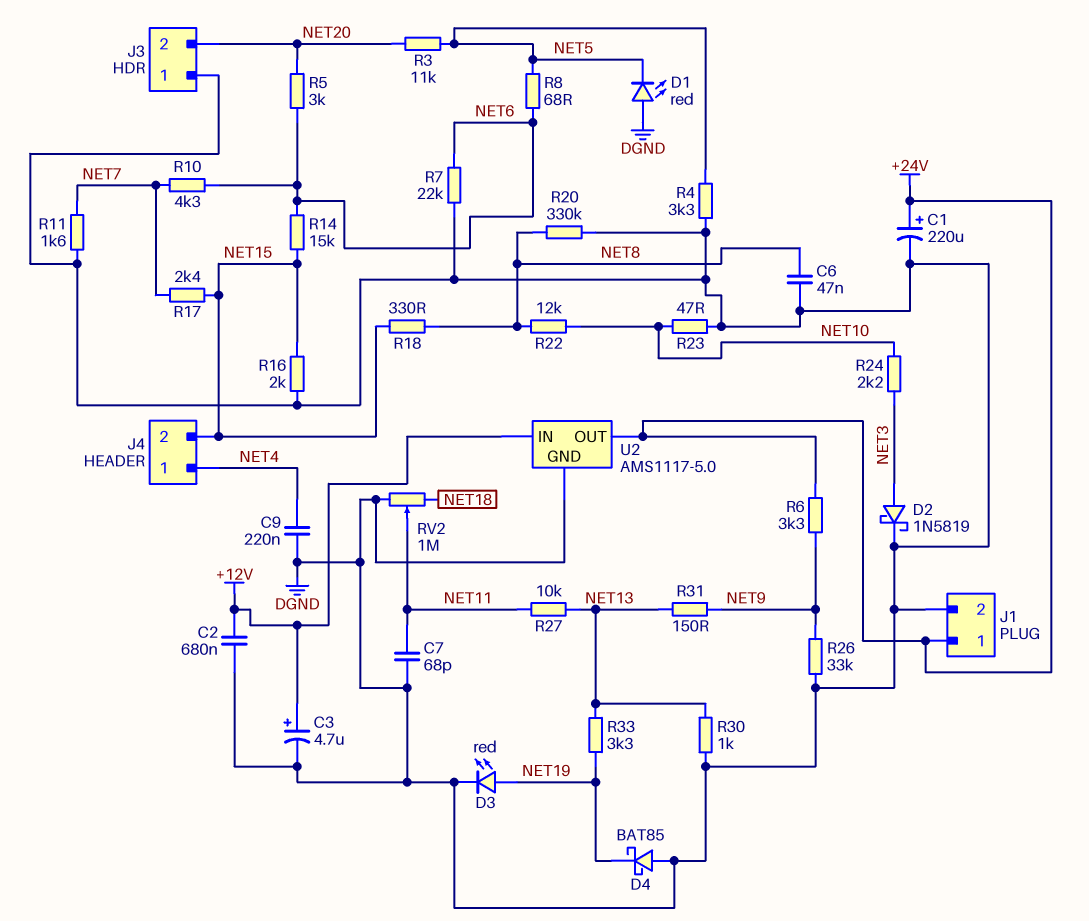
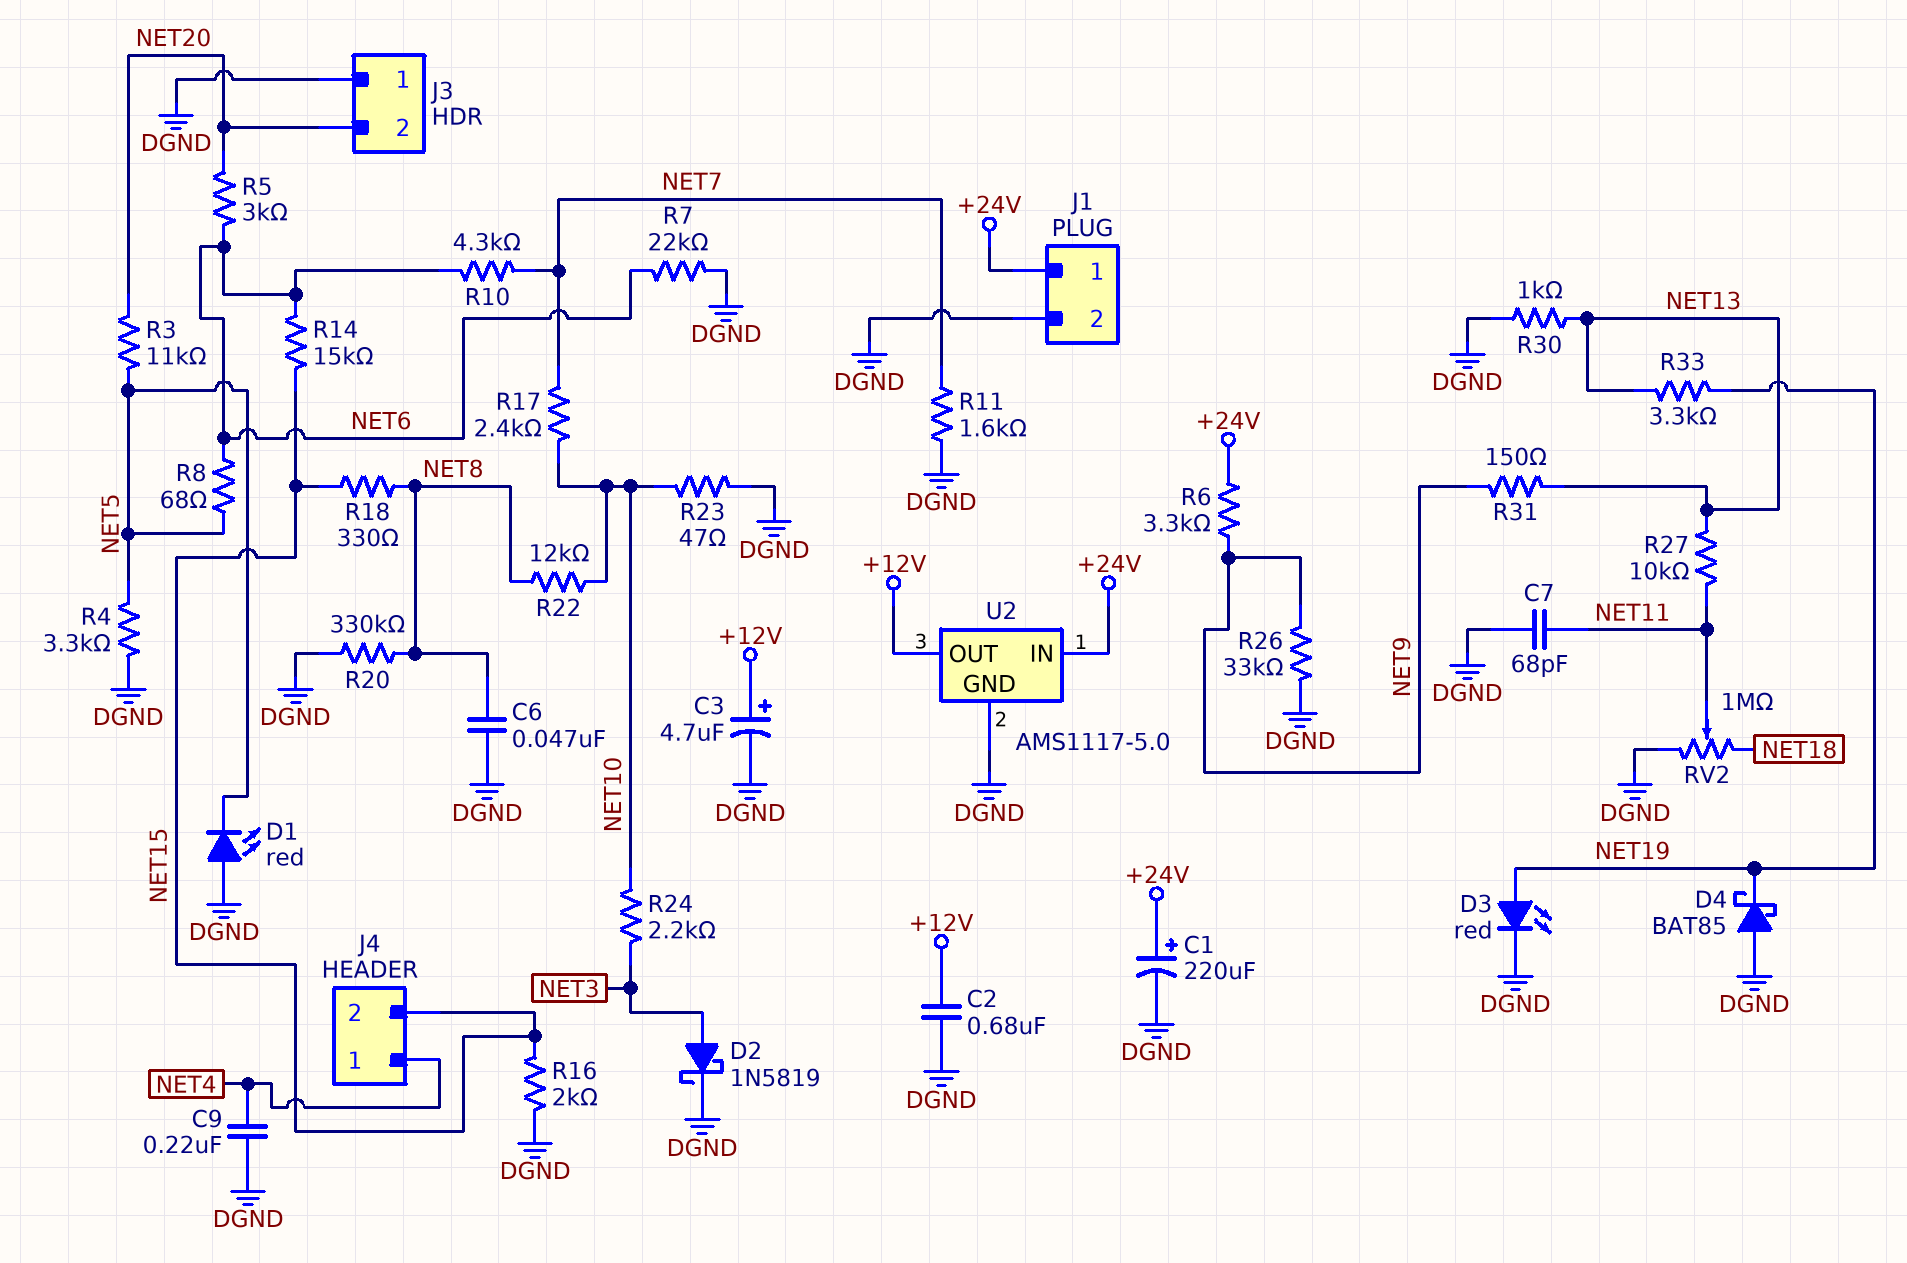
R17: 2.4k (NET7, NET15) -> 2.4k (NET7, NET10)
U2 pin IN: +12V -> +24V
U2 pin OUT: +24V -> +12V

